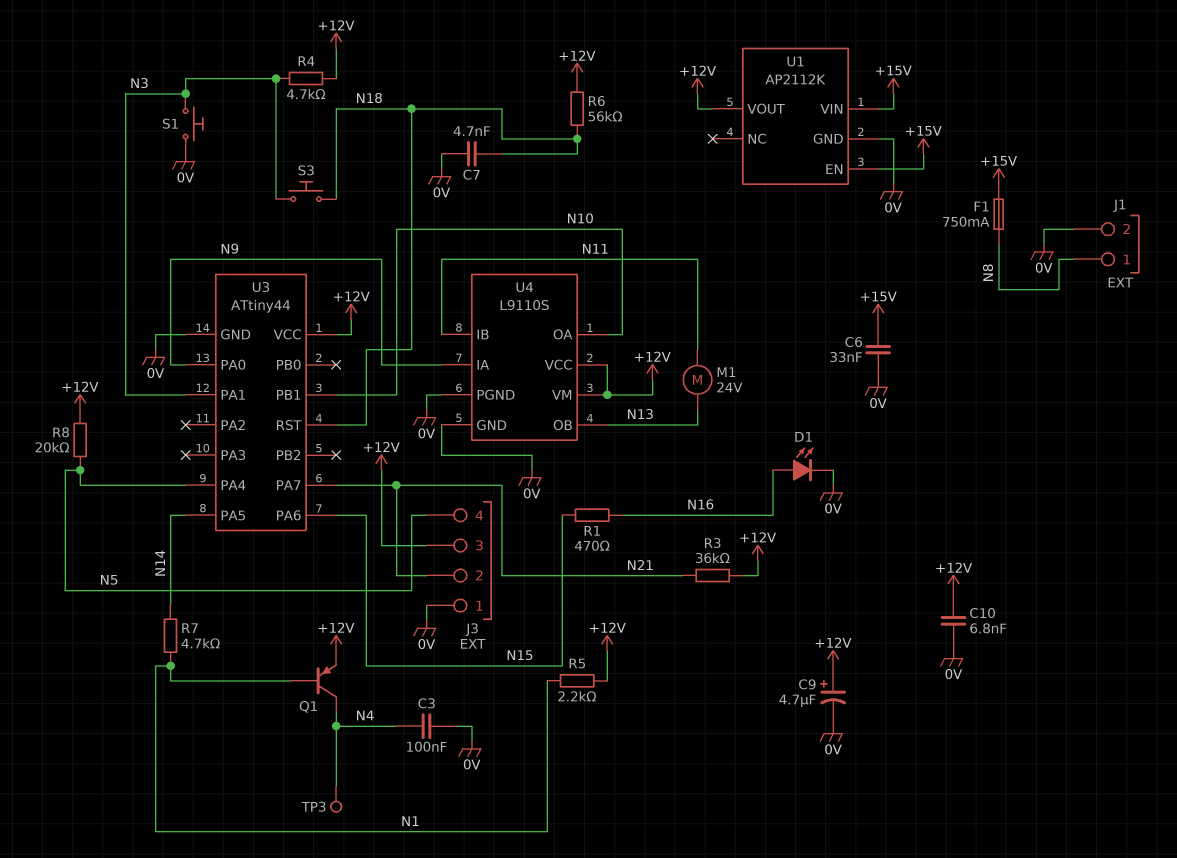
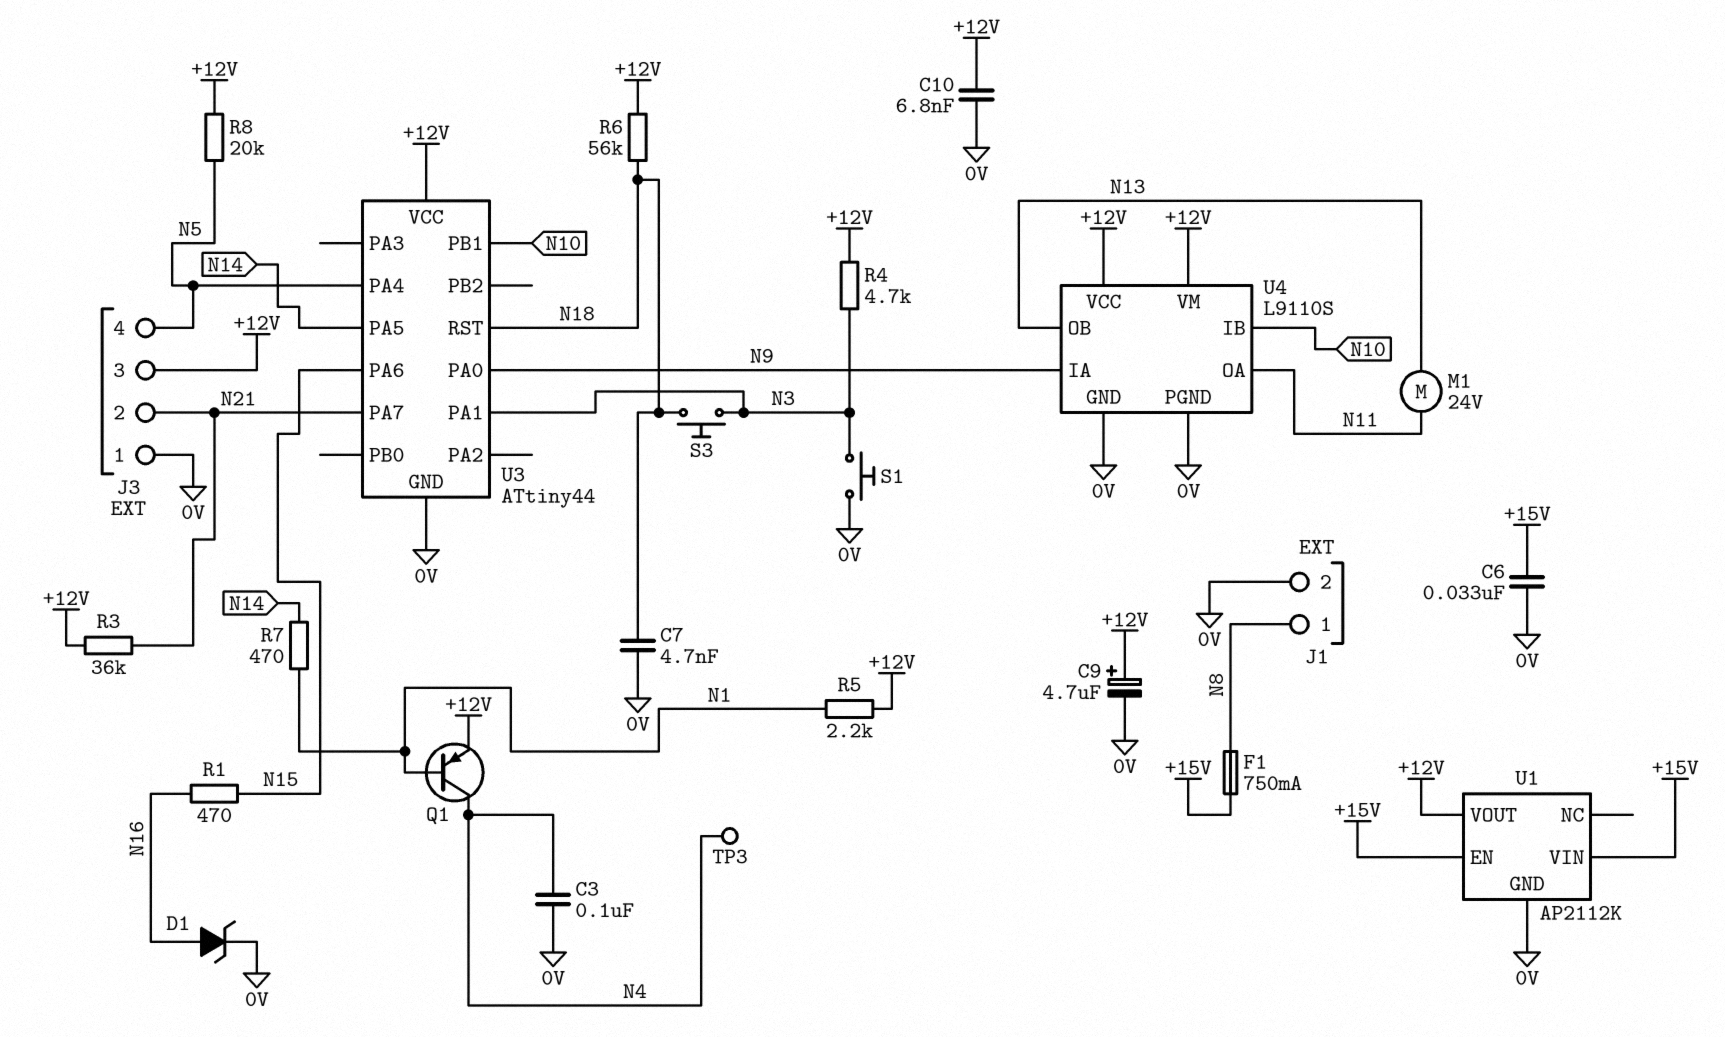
D1: LED (A N16, K 0V) -> zener (A N16, K 0V)
R7: 4.7k (N1, N14) -> 470 (N1, N14)
U4 pin IB: N11 -> N10
U4 pin OA: N10 -> N11

